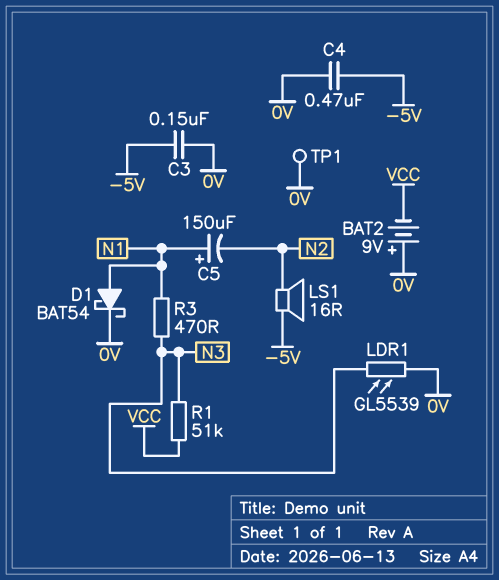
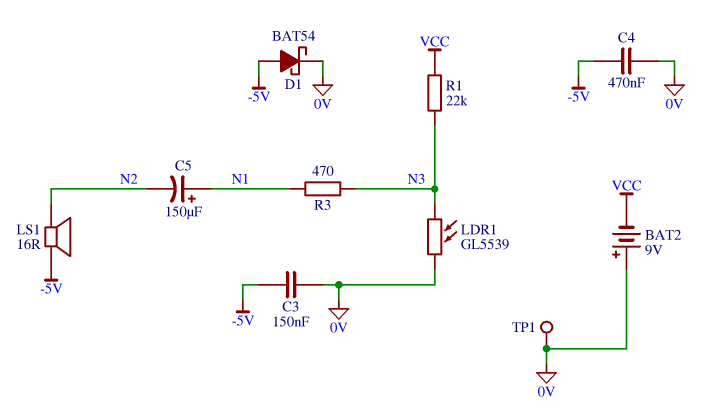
D1: schottky BAT54 (A N1, K 0V) -> schottky BAT54 (A -5V, K 0V)
R1: 51k (N3, VCC) -> 22k (N3, VCC)

